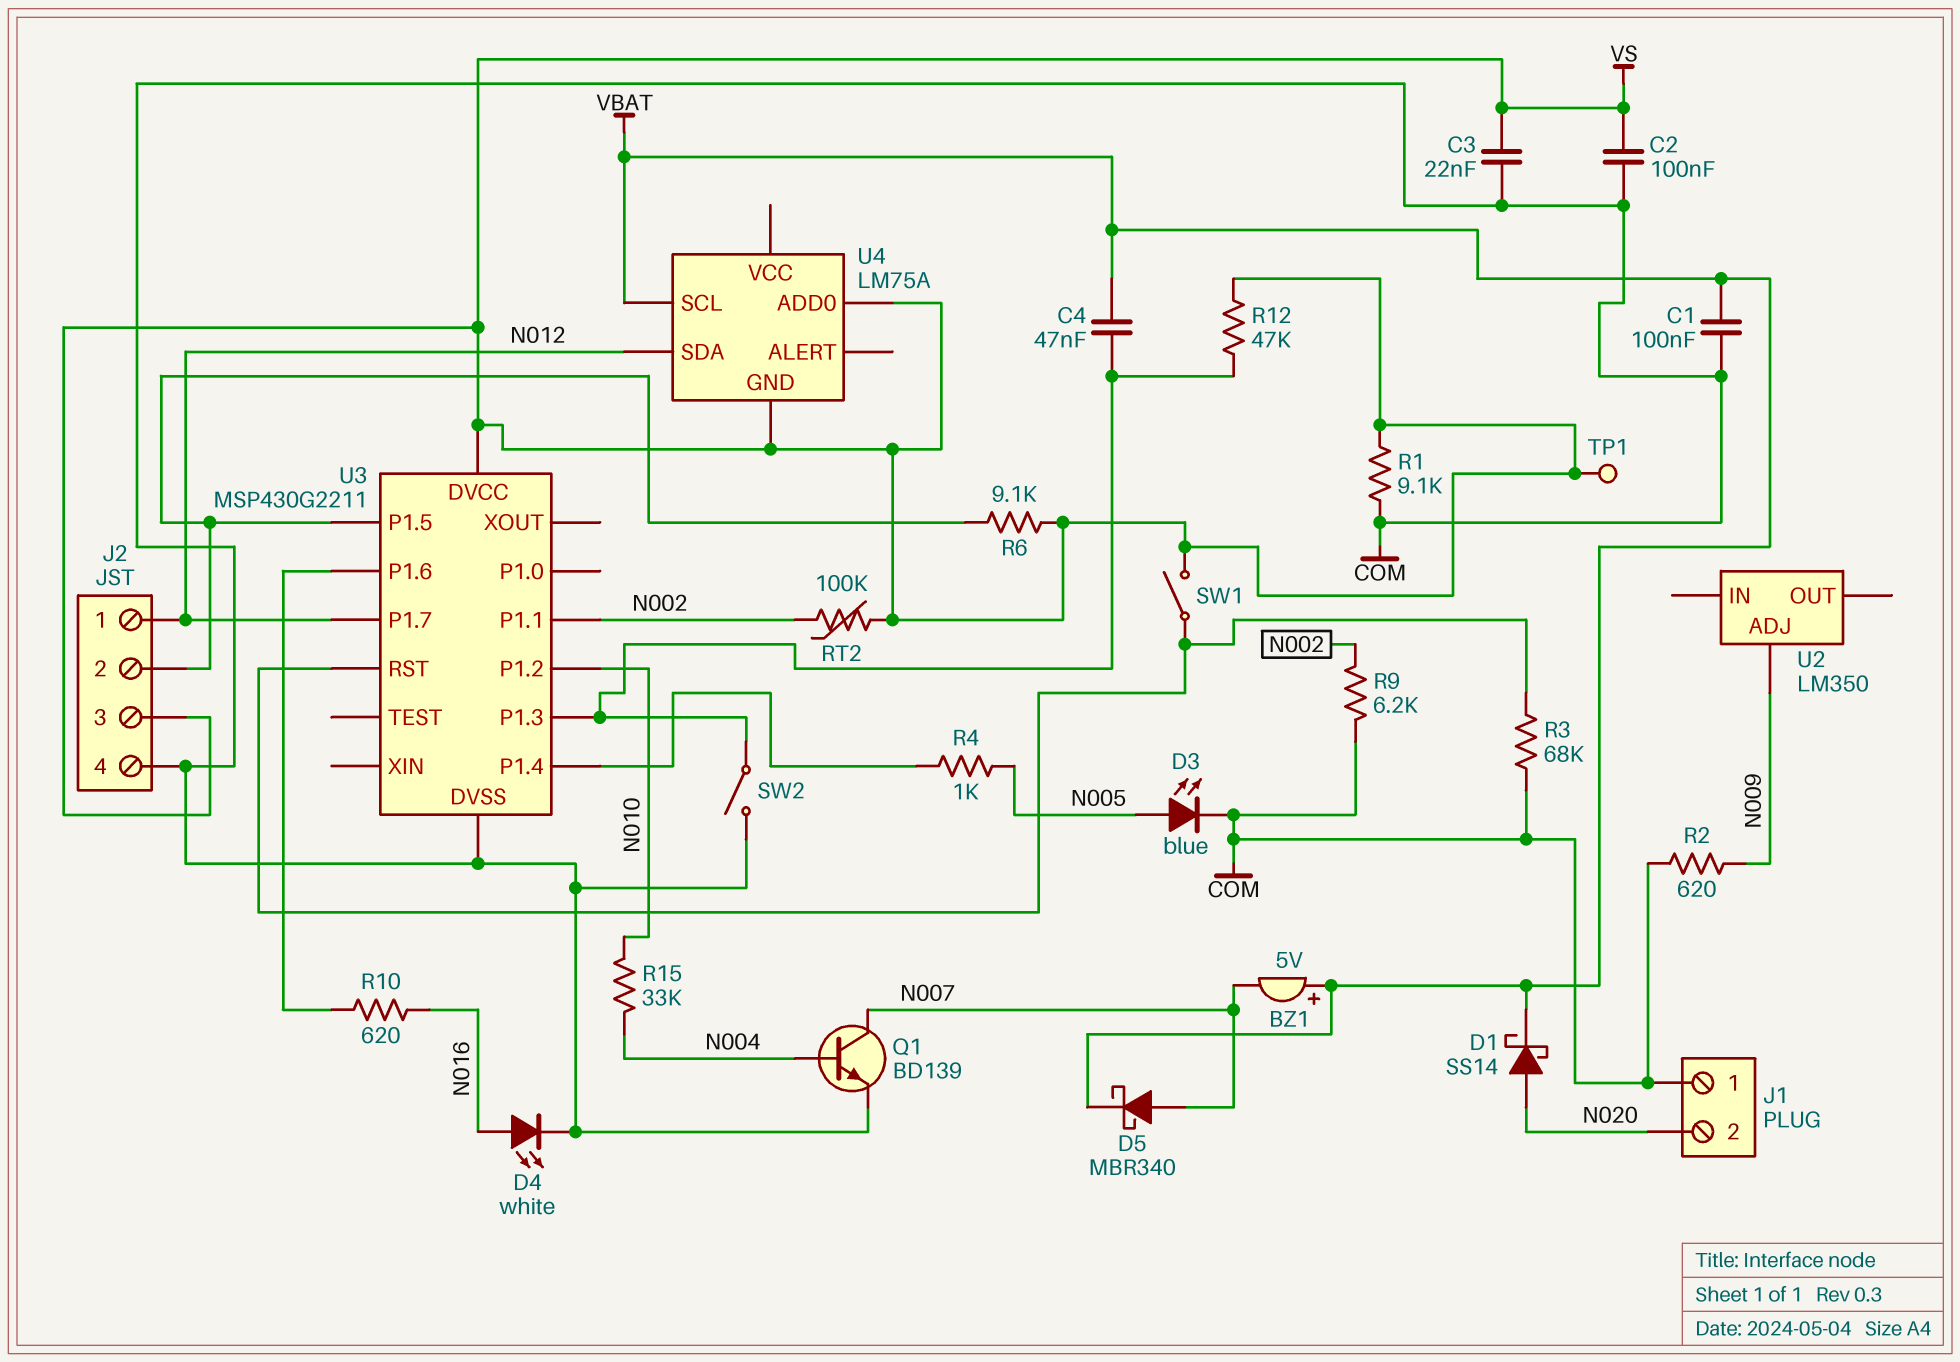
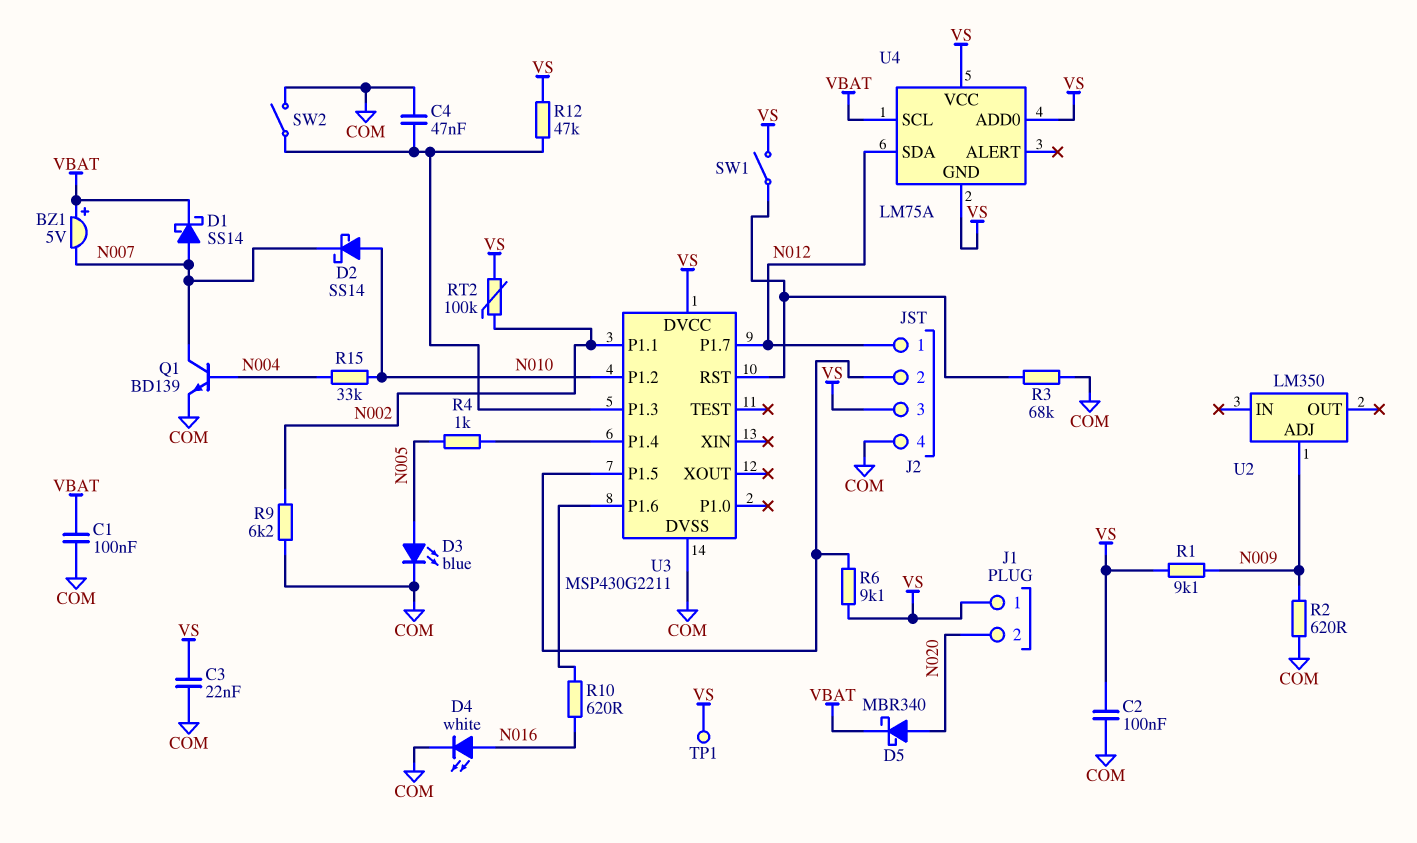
C4: 47nF (U3/P1.3, VBAT) -> 47nF (COM, U3/P1.3)
D1: schottky SS14 (A N020, K VBAT) -> schottky SS14 (A N007, K VBAT)
D2: none -> schottky SS14 (A N010, K N007)
D5: schottky MBR340 (A N007, K VBAT) -> schottky MBR340 (A N020, K VBAT)
J1 pin 1: COM -> VS
R1: 9.1k (COM, VS) -> 9.1k (N009, VS)
U4 pin VCC: none -> VS

